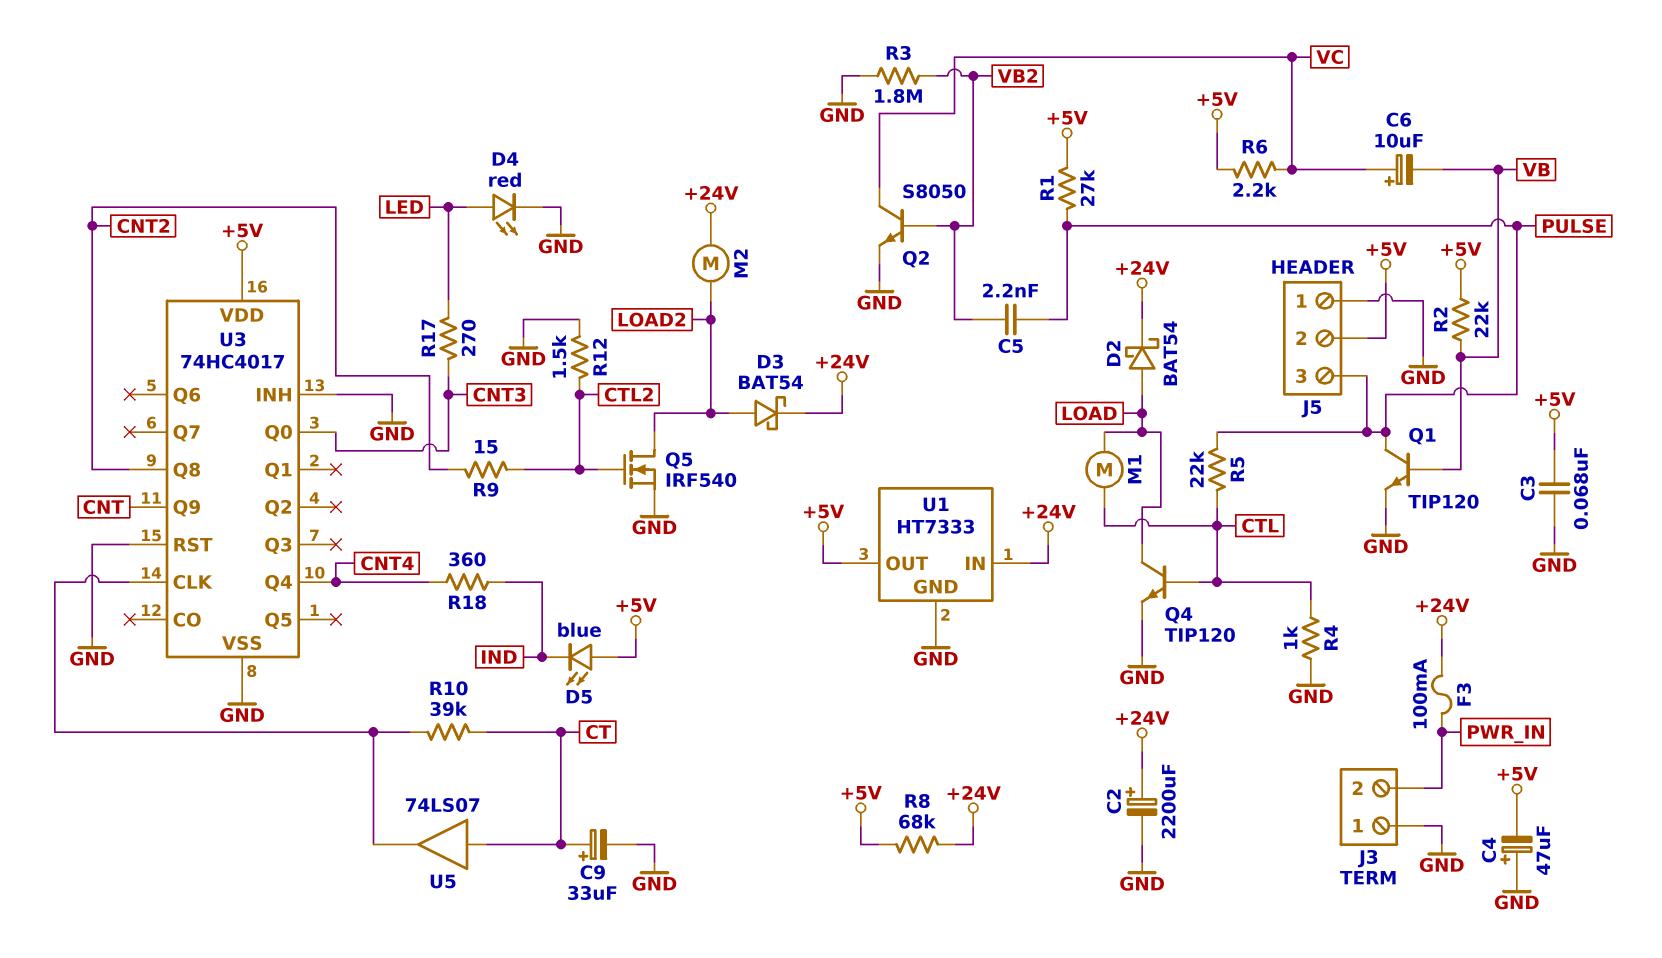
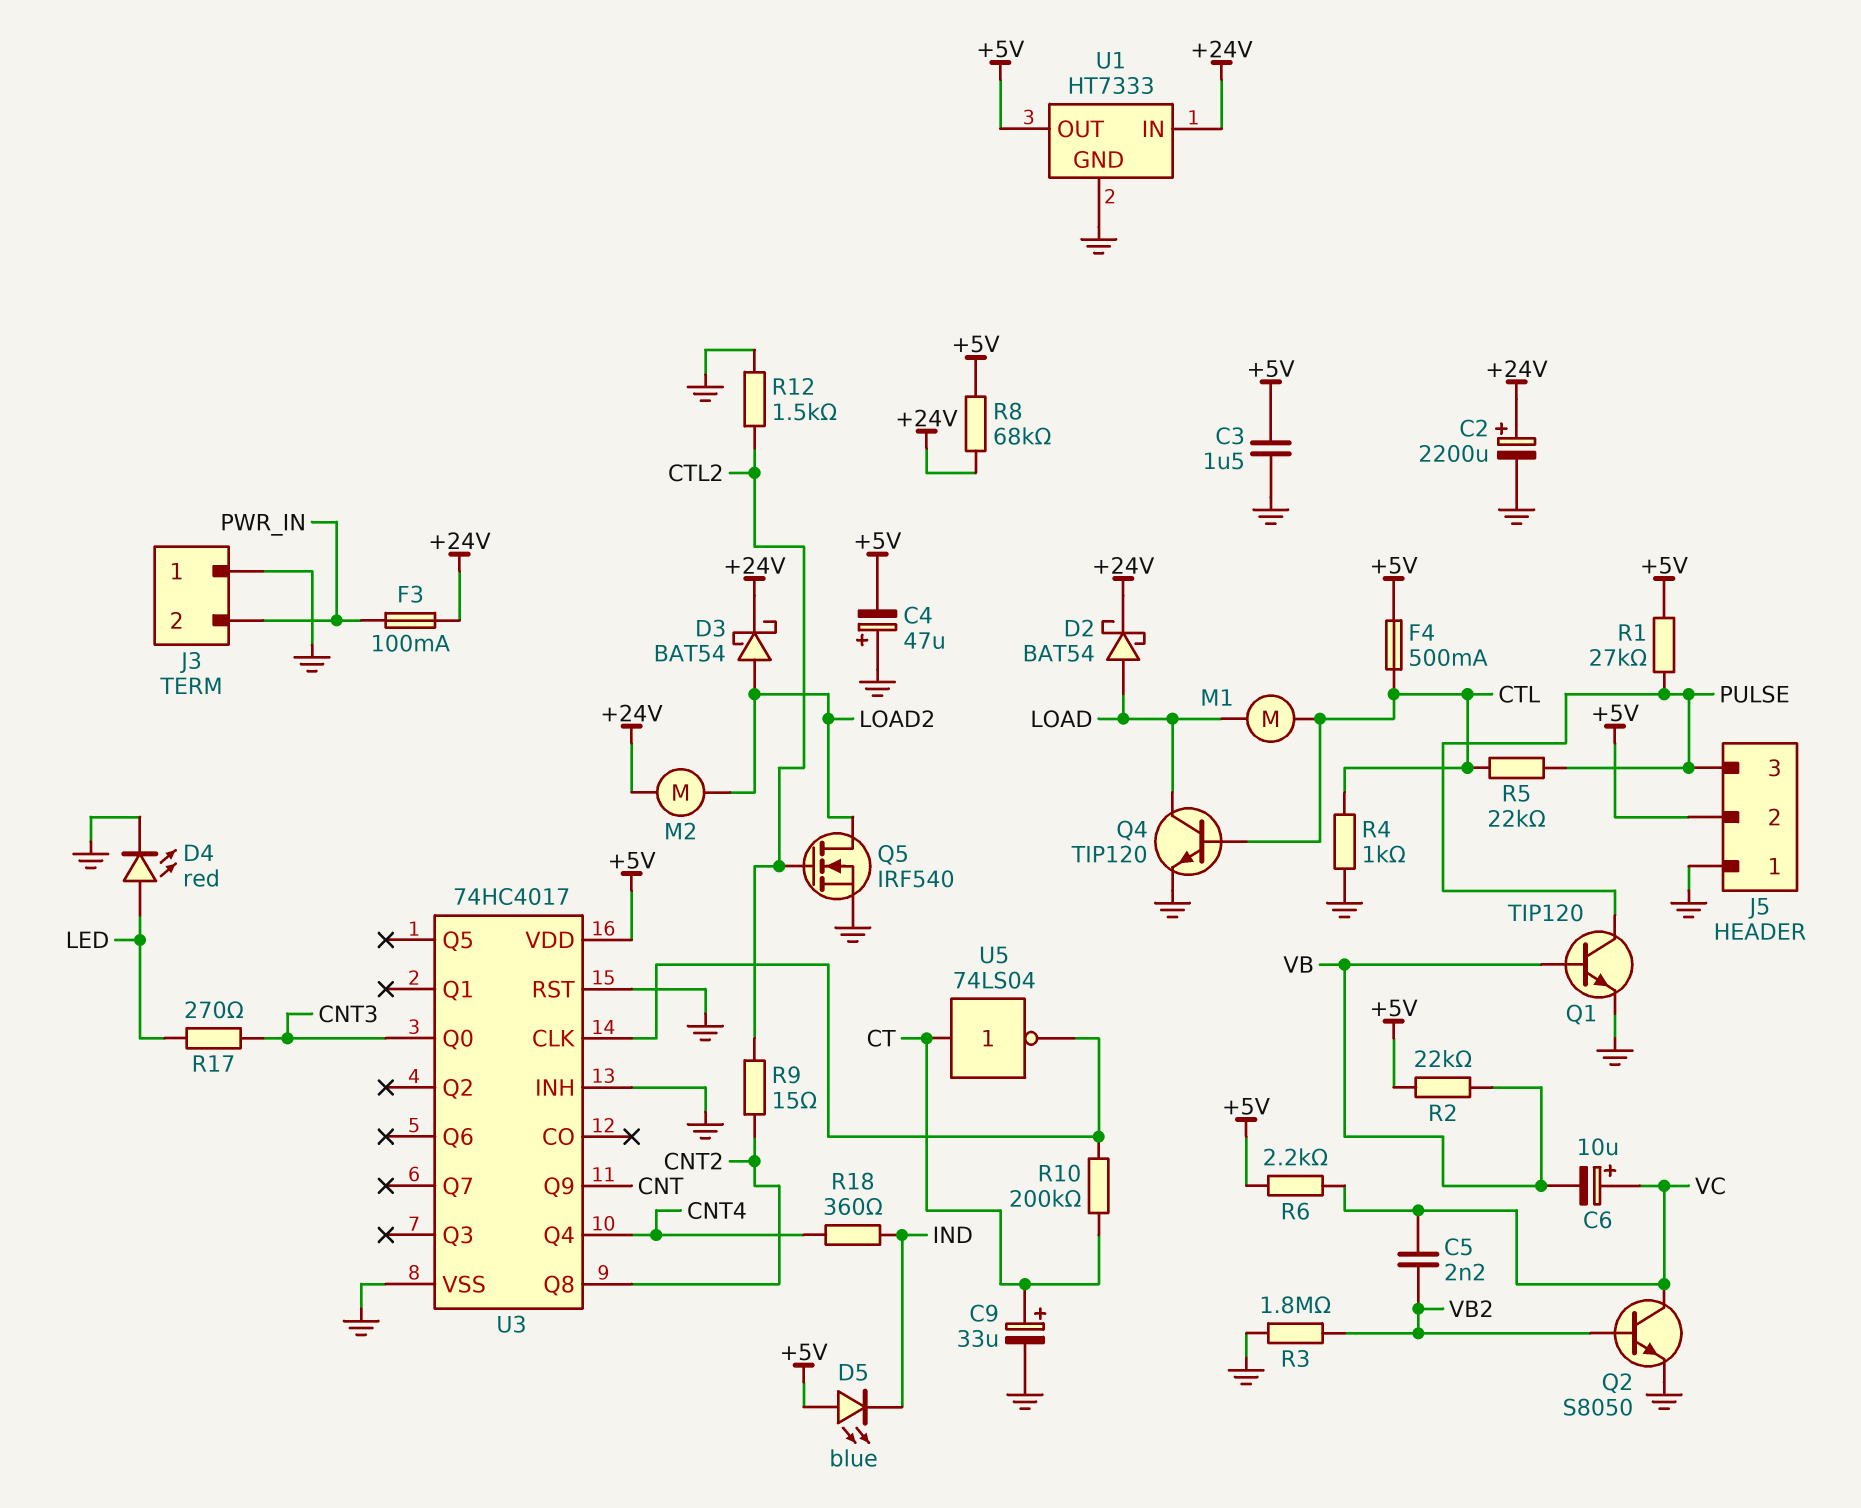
C3: 68nF (+5V, GND) -> 1.5uF (+5V, GND)
C5: 2.2nF (PULSE, VB2) -> 2.2nF (VB2, VC)
F4: none -> 500mA (+5V, CTL)
R10: 39k (CT, U3/CLK) -> 200k (CT, U3/CLK)
U5: buffer 74LS07 (in CT, out U3/CLK) -> NOT 74LS04 (in CT, out U3/CLK)

